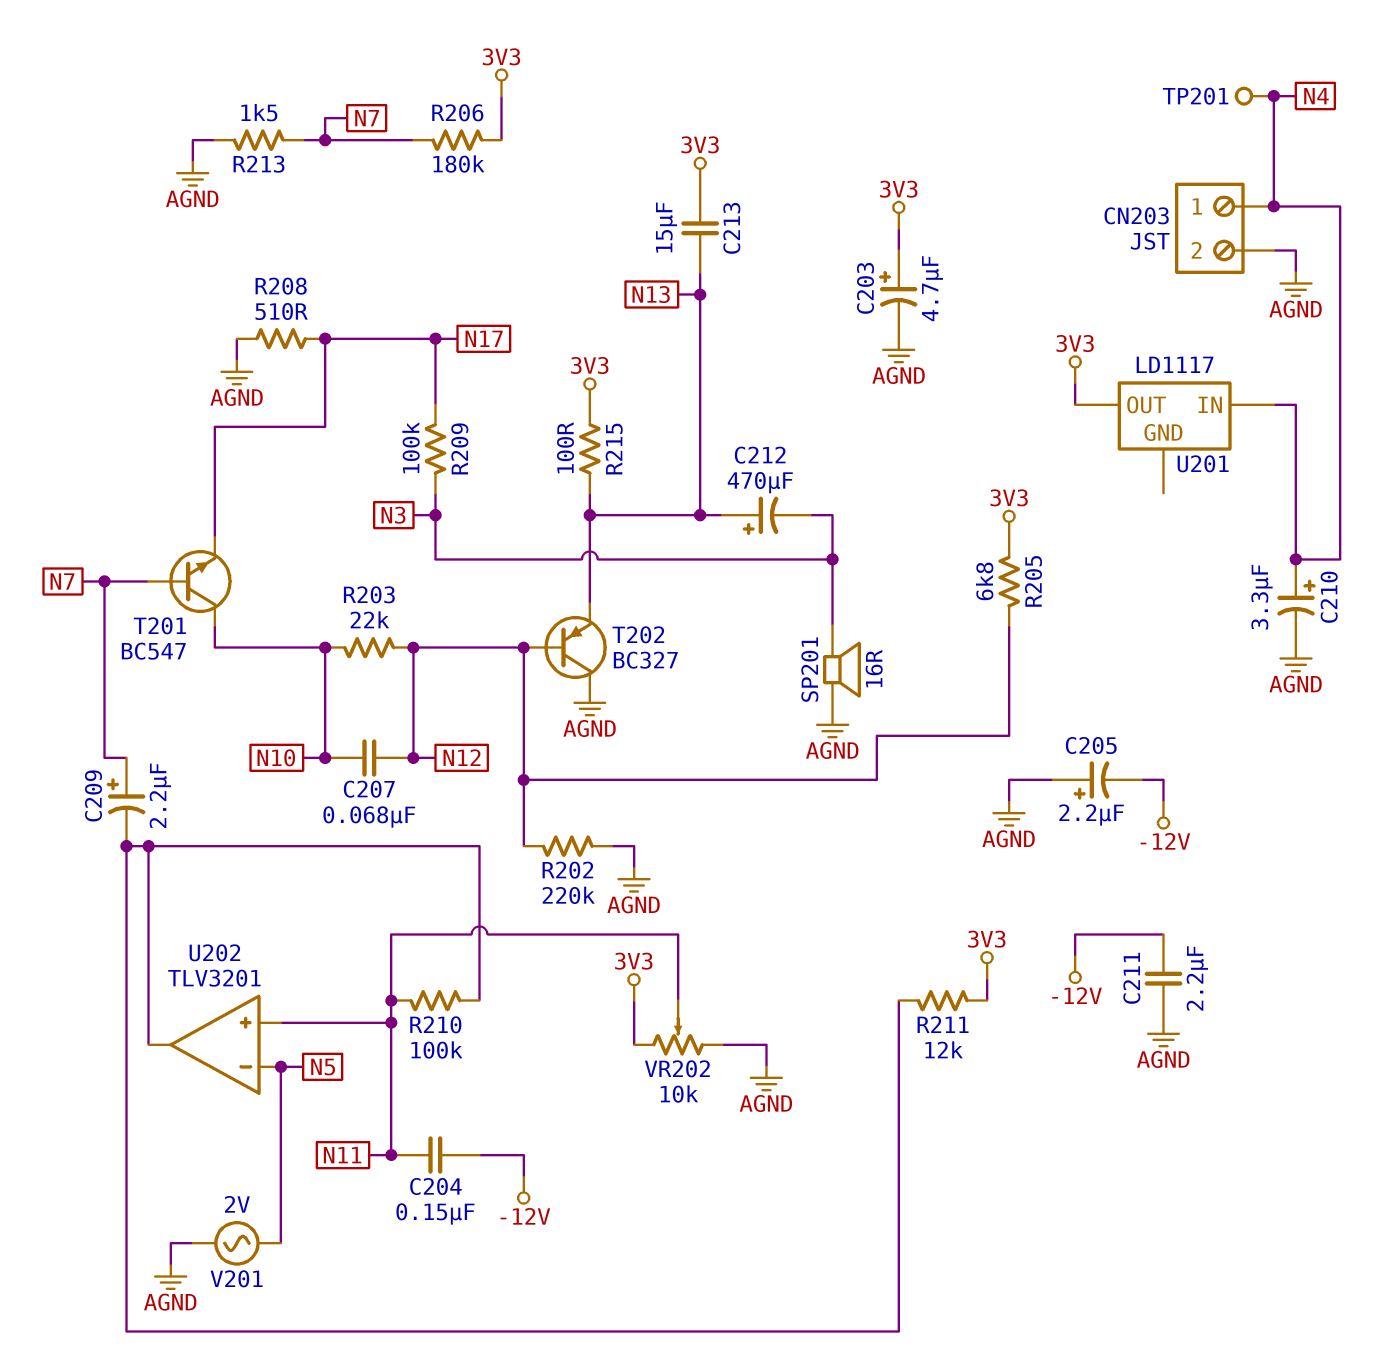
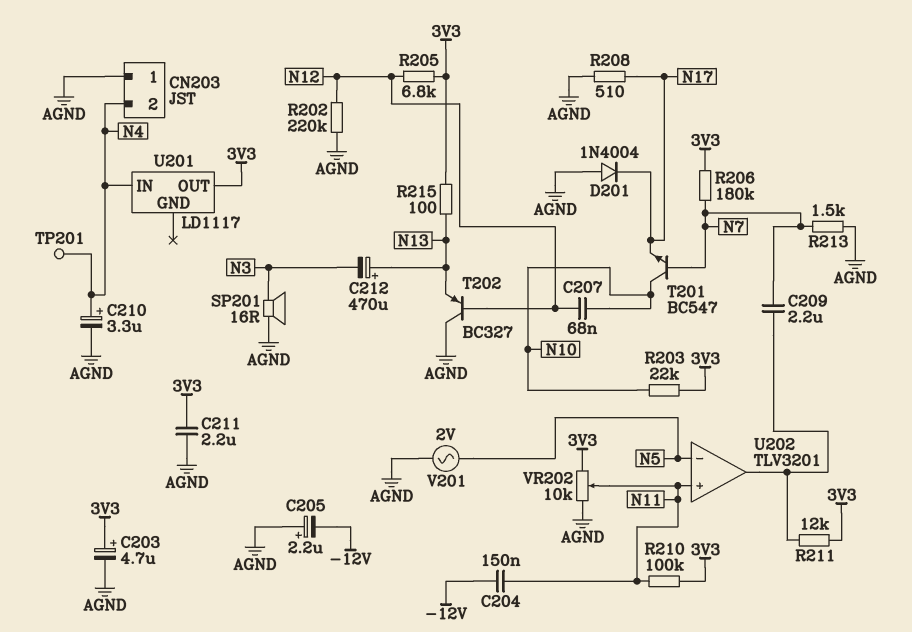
C209: 2.2uF (plus N7, minus U202/out) -> 2.2uF (N7, U202/out)
C211: 2.2uF (-12V, AGND) -> 2.2uF (3V3, AGND)
C213: 15uF (3V3, N13) -> none
CN203 pin 1: N4 -> AGND
CN203 pin 2: AGND -> N4
D201: none -> diode 1N4004 (A AGND, K N17)
R203: 22k (N10, N12) -> 22k (3V3, N10)
R209: 100k (N3, N17) -> none
R210: 100k (N11, U202/out) -> 100k (3V3, N11)

